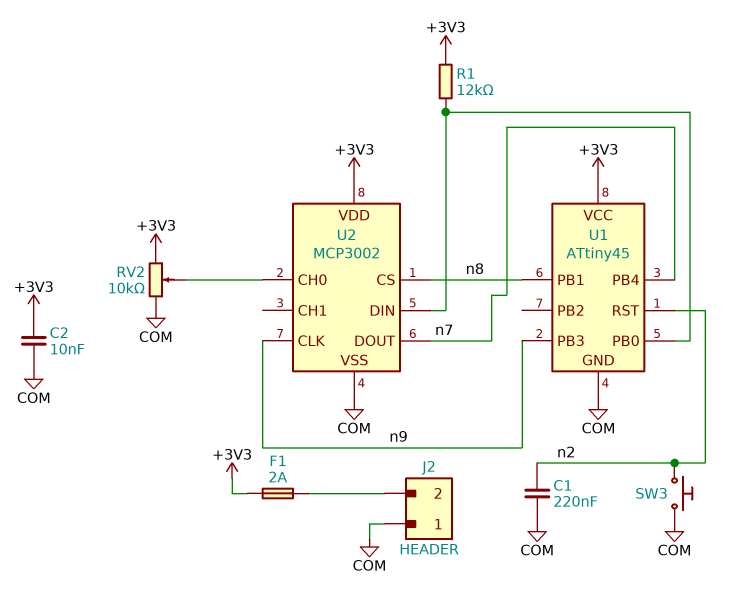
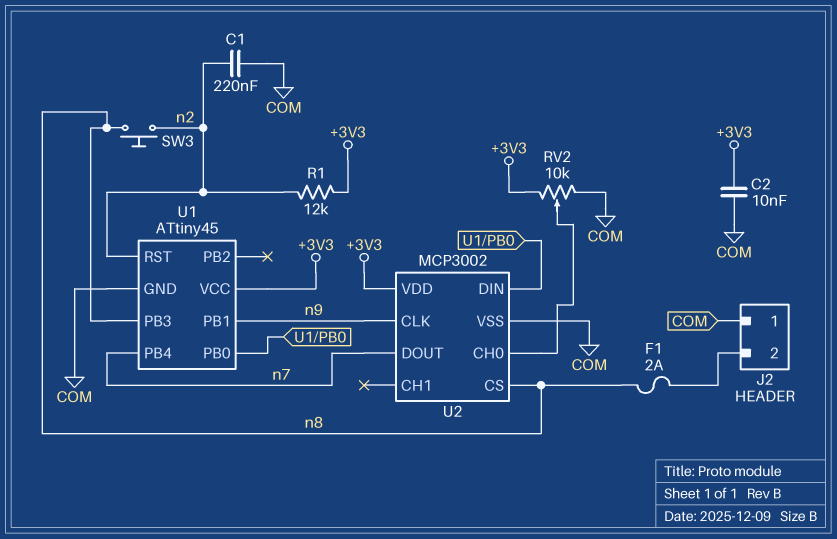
F1: 2A (+3V3, J2/2) -> 2A (J2/2, n8)
R1: 12k (+3V3, U1/PB0) -> 12k (+3V3, n2)
SW3: button (COM, n2) -> button (n2, n8)
U1 pin PB1: n8 -> n9
U1 pin PB3: n9 -> n8

